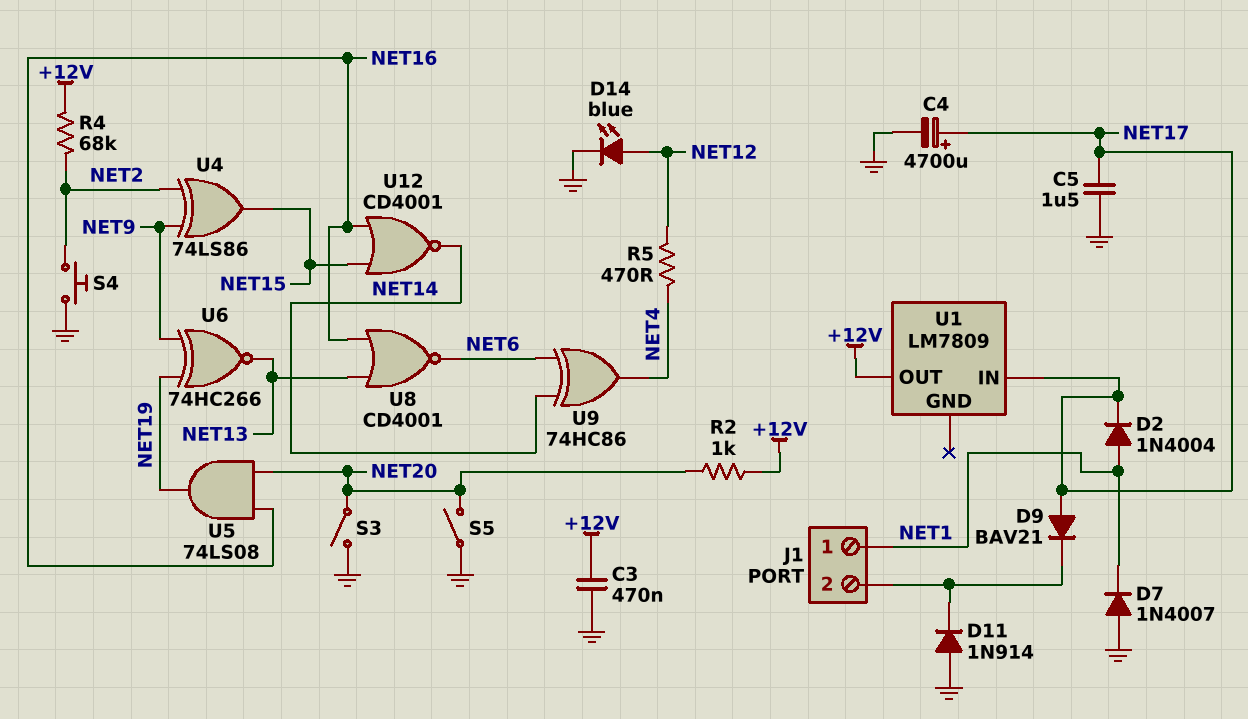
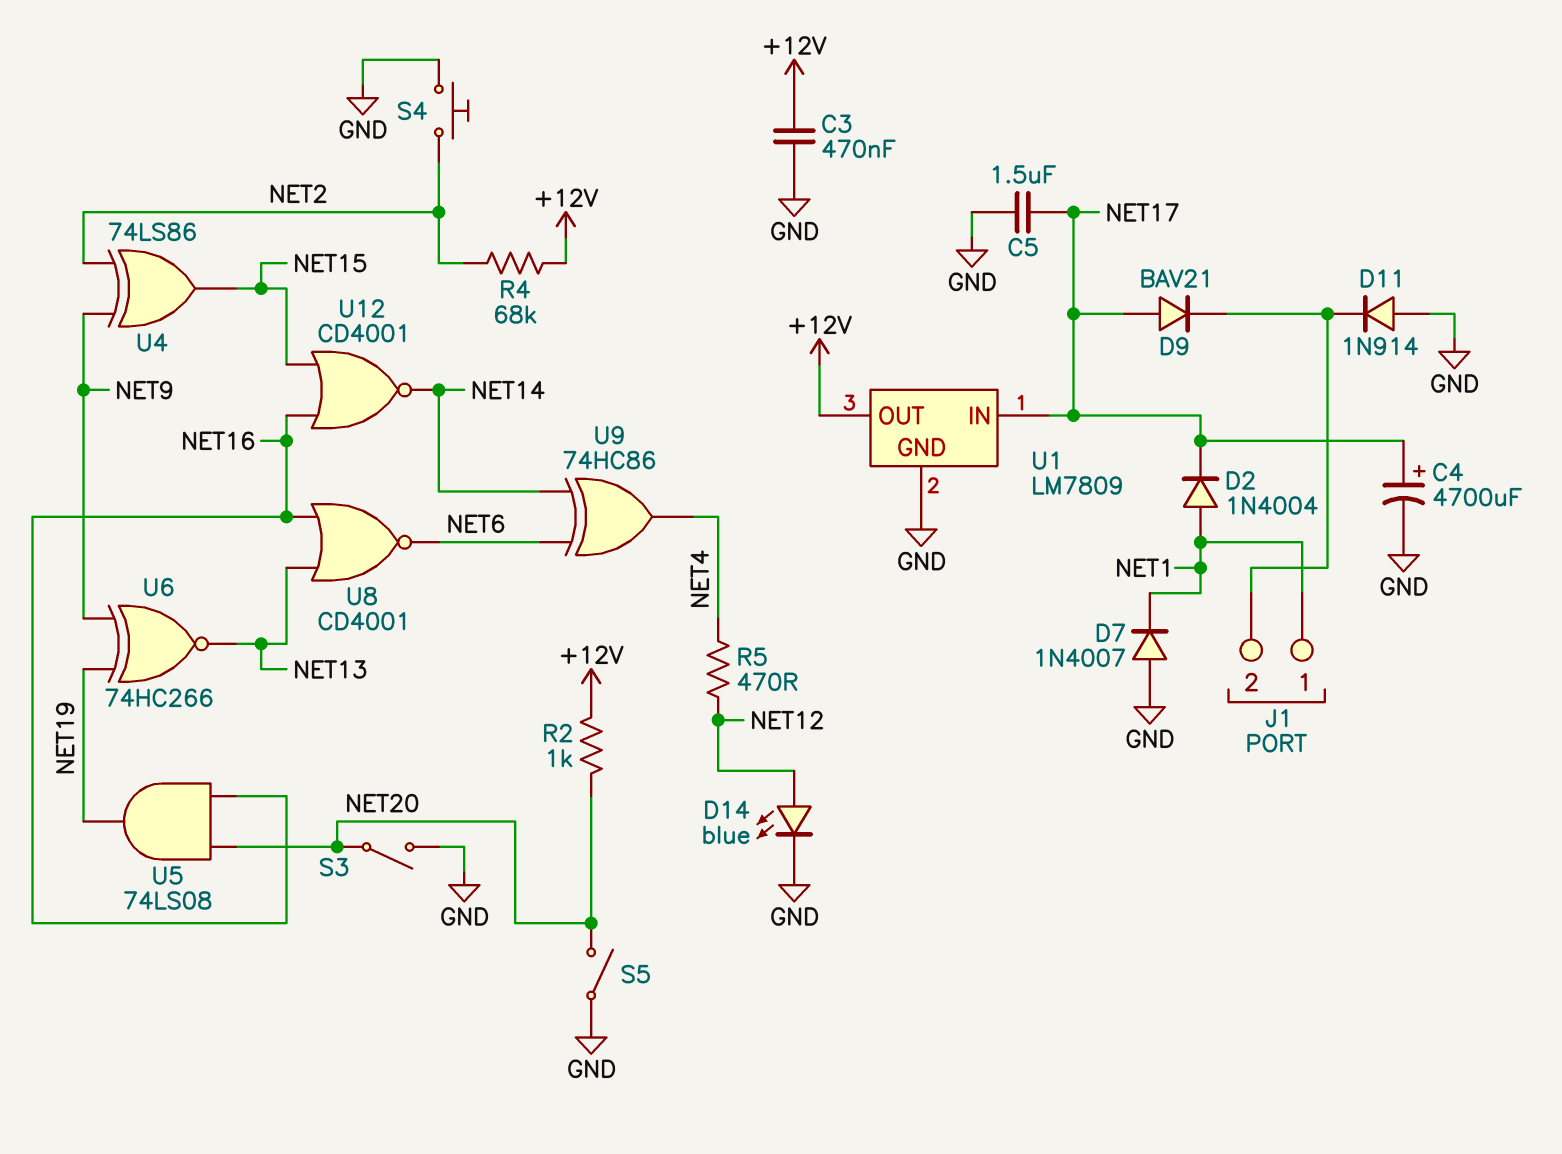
U1 pin GND: none -> GND

